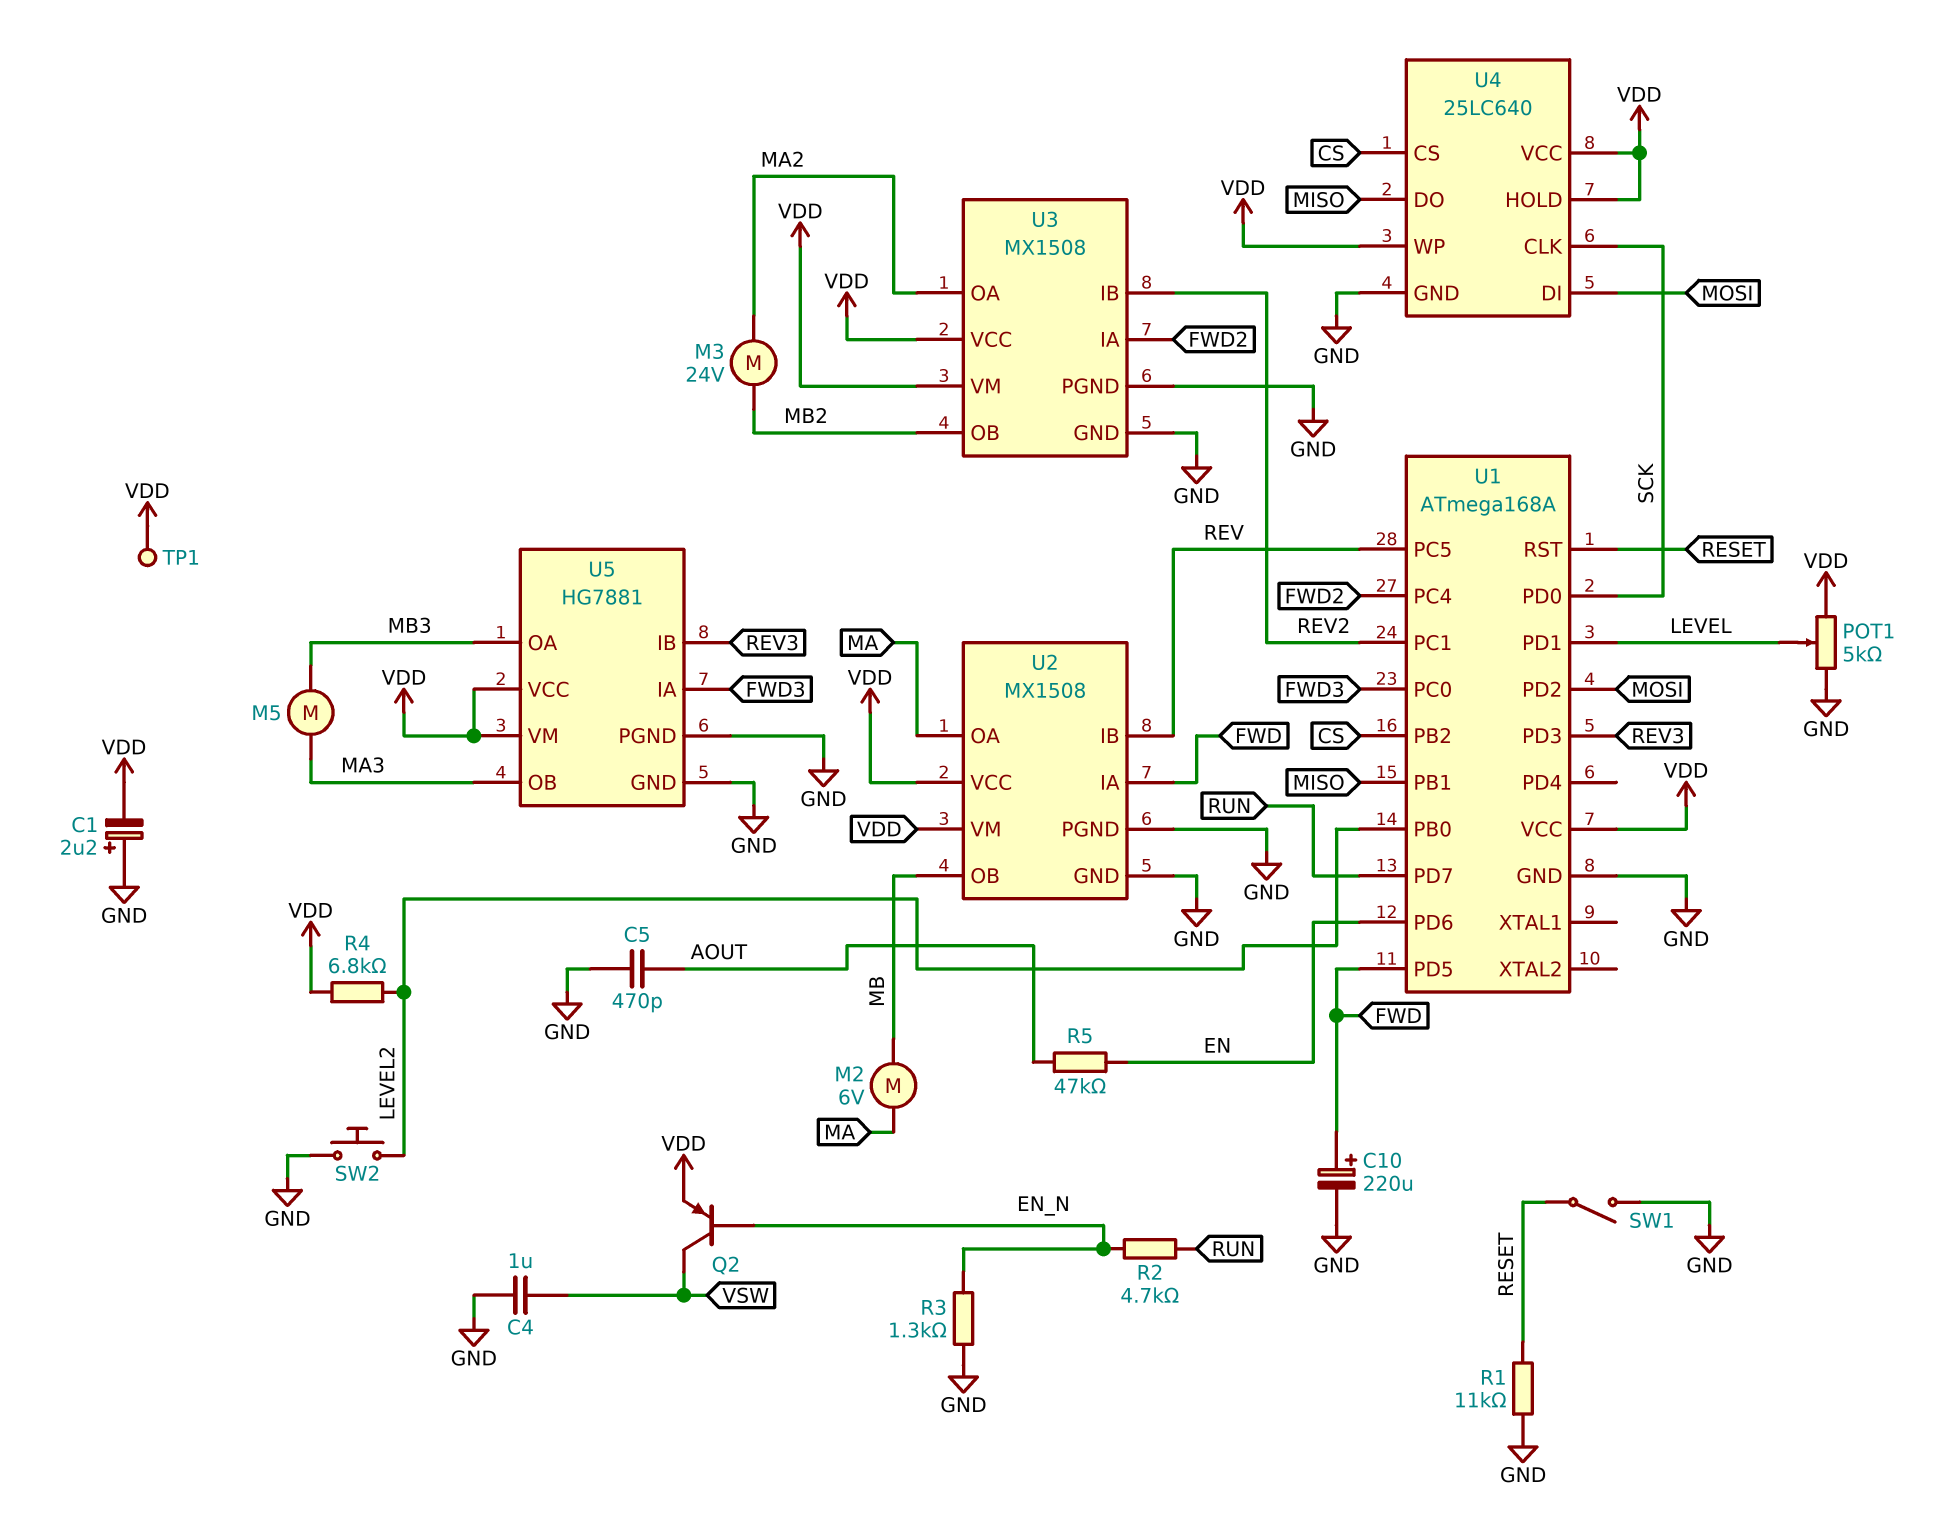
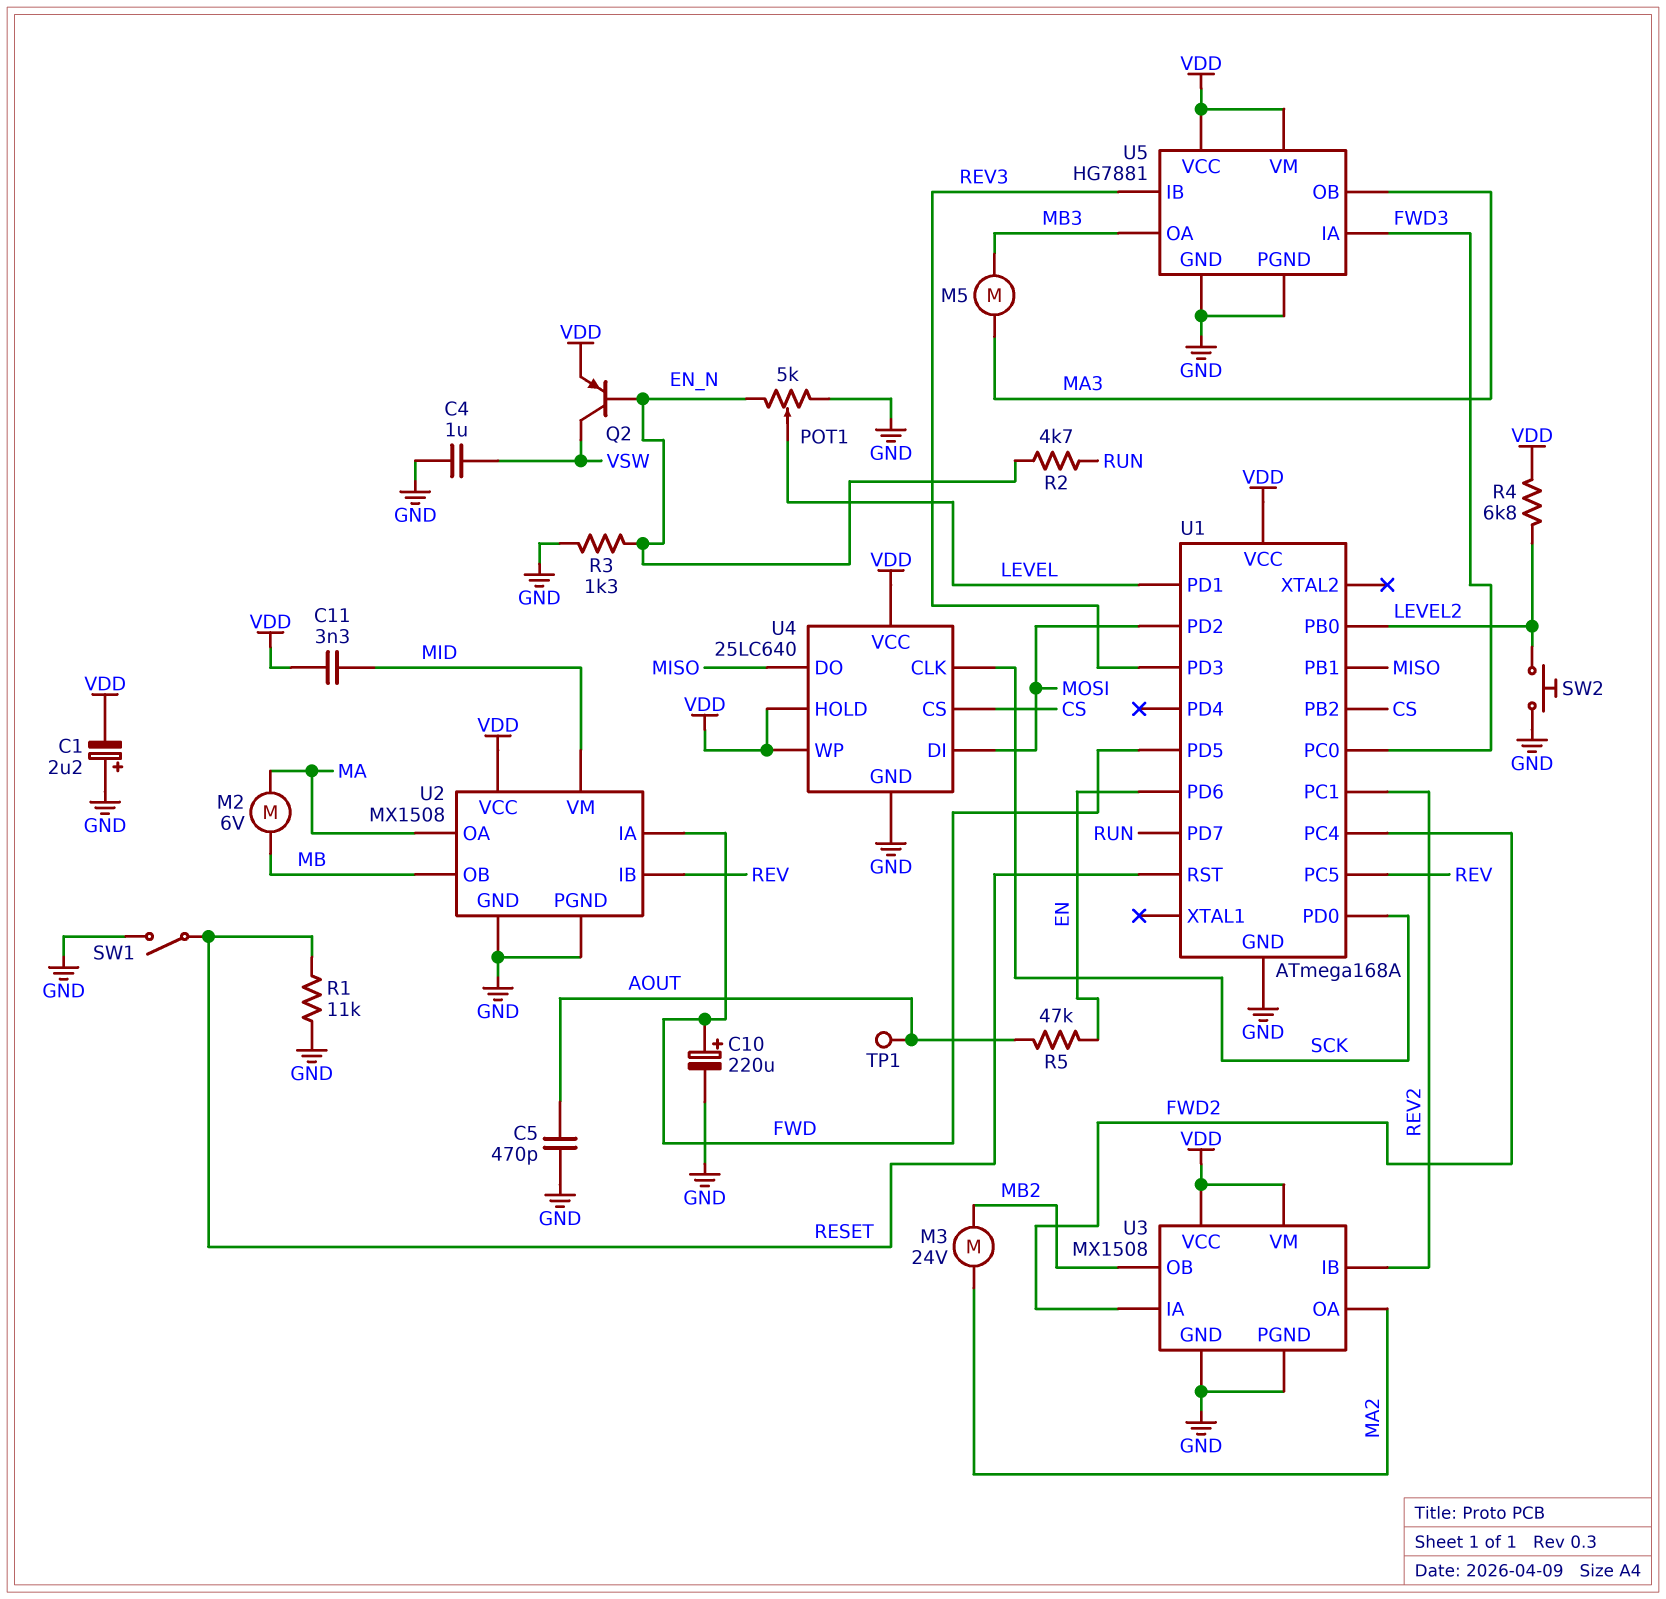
C11: none -> 3.3nF (MID, VDD)
POT1: 5k (GND, VDD, wiper LEVEL) -> 5k (EN_N, GND, wiper LEVEL)
TP1: test point (VDD) -> test point (AOUT)
U2 pin VM: VDD -> MID

